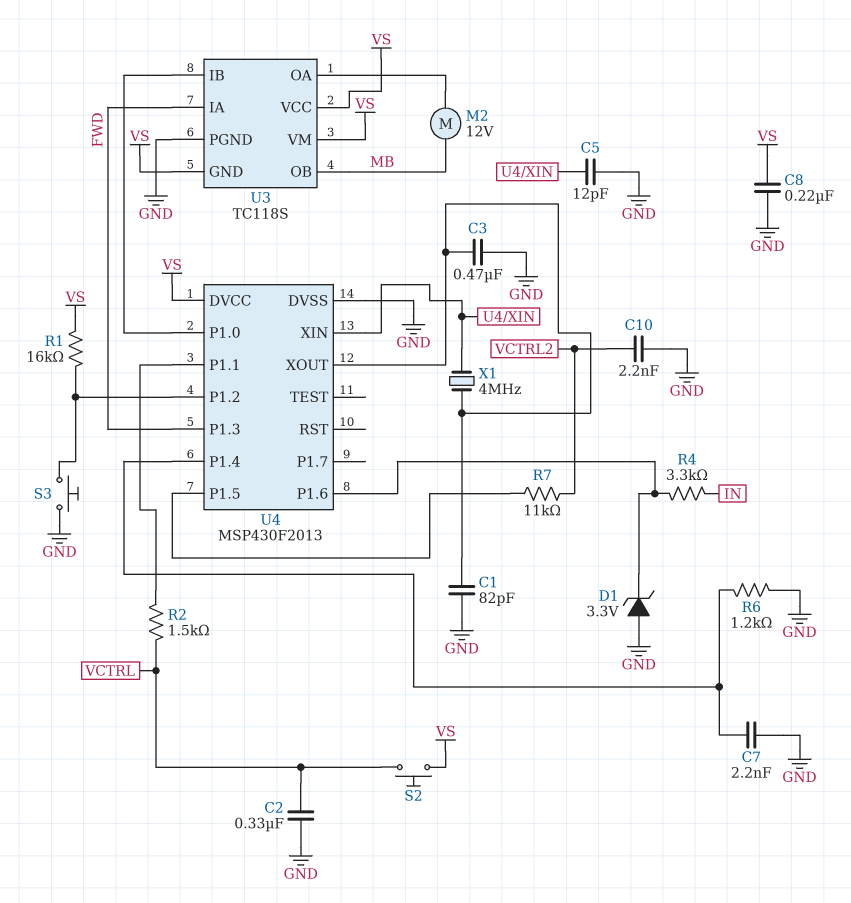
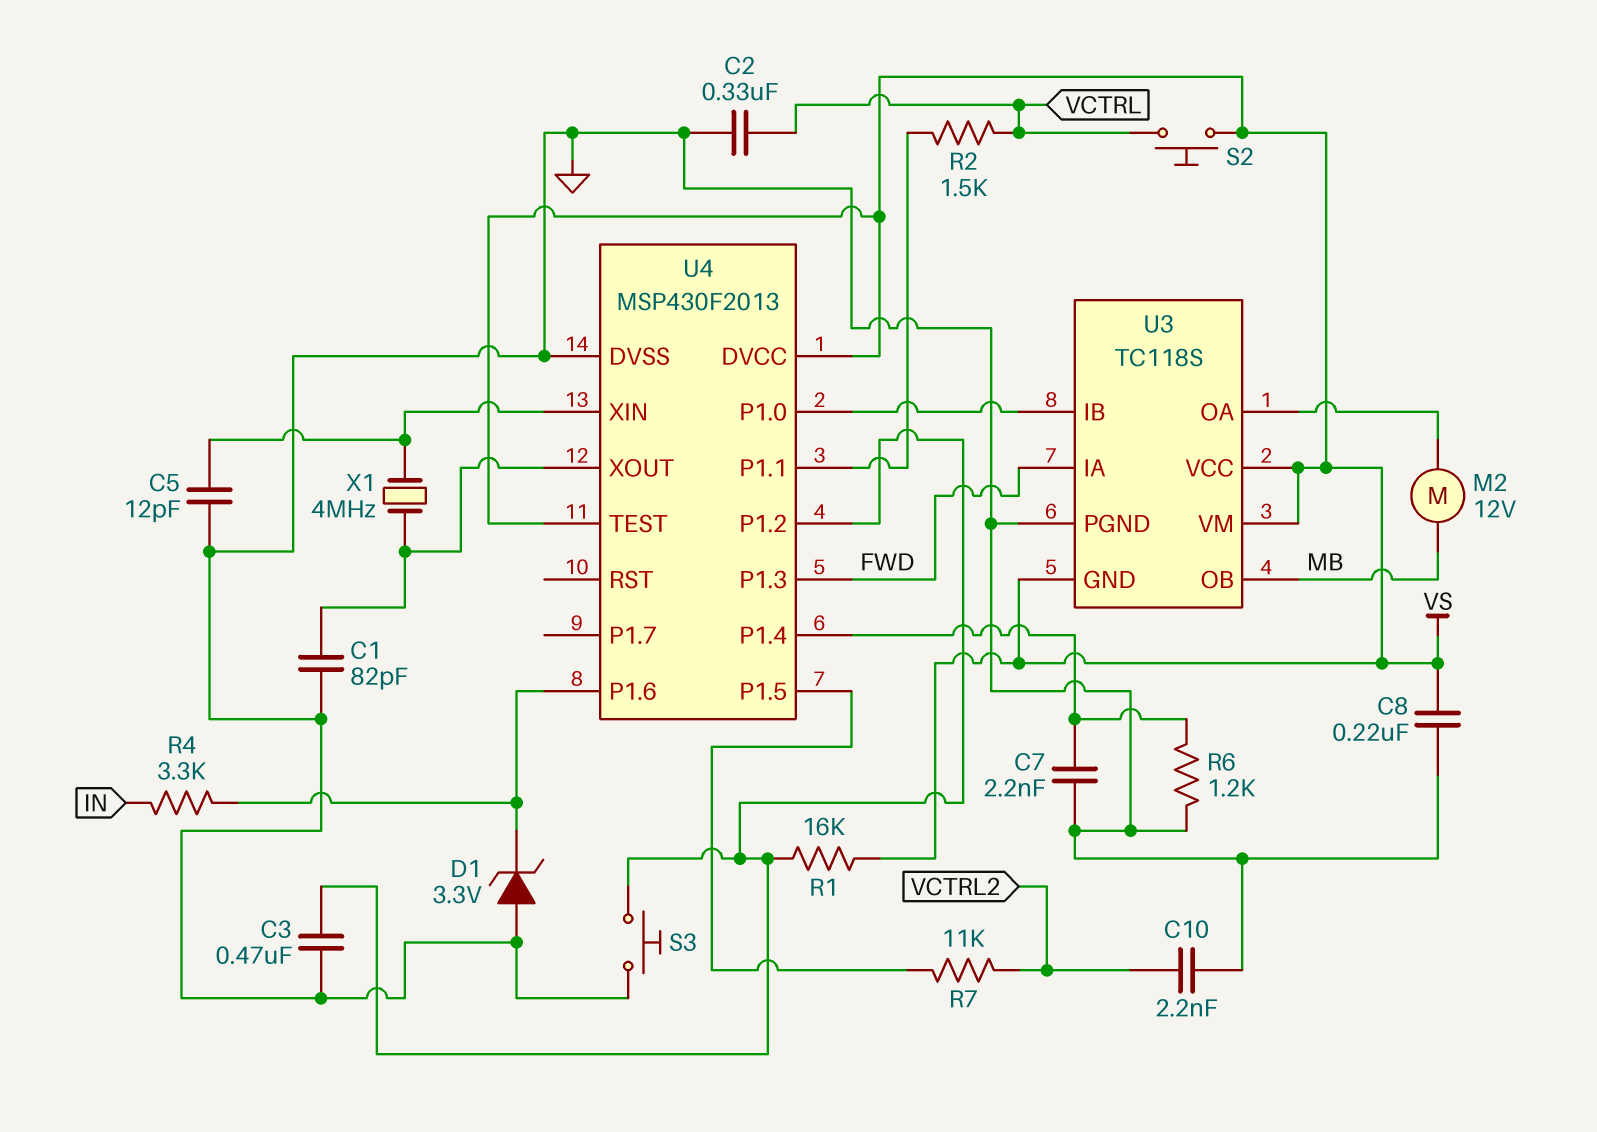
C3: 470nF (GND, U4/XOUT) -> 470nF (GND, U4/P1.2)
U4 pin TEST: none -> VS

